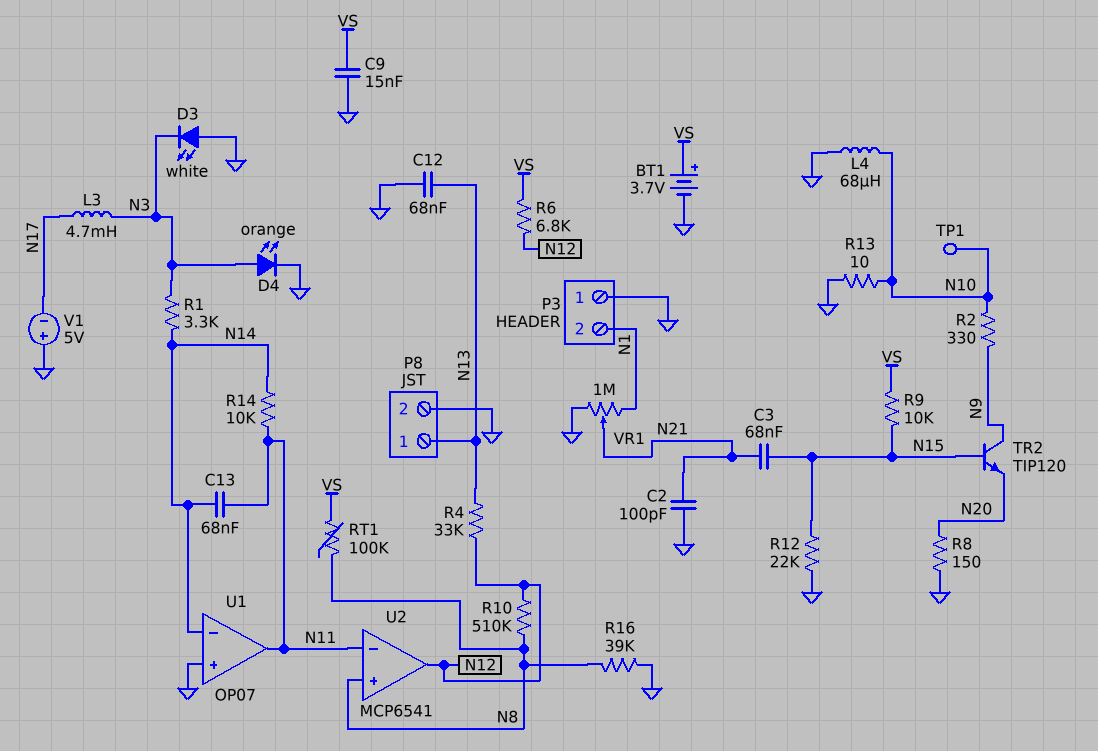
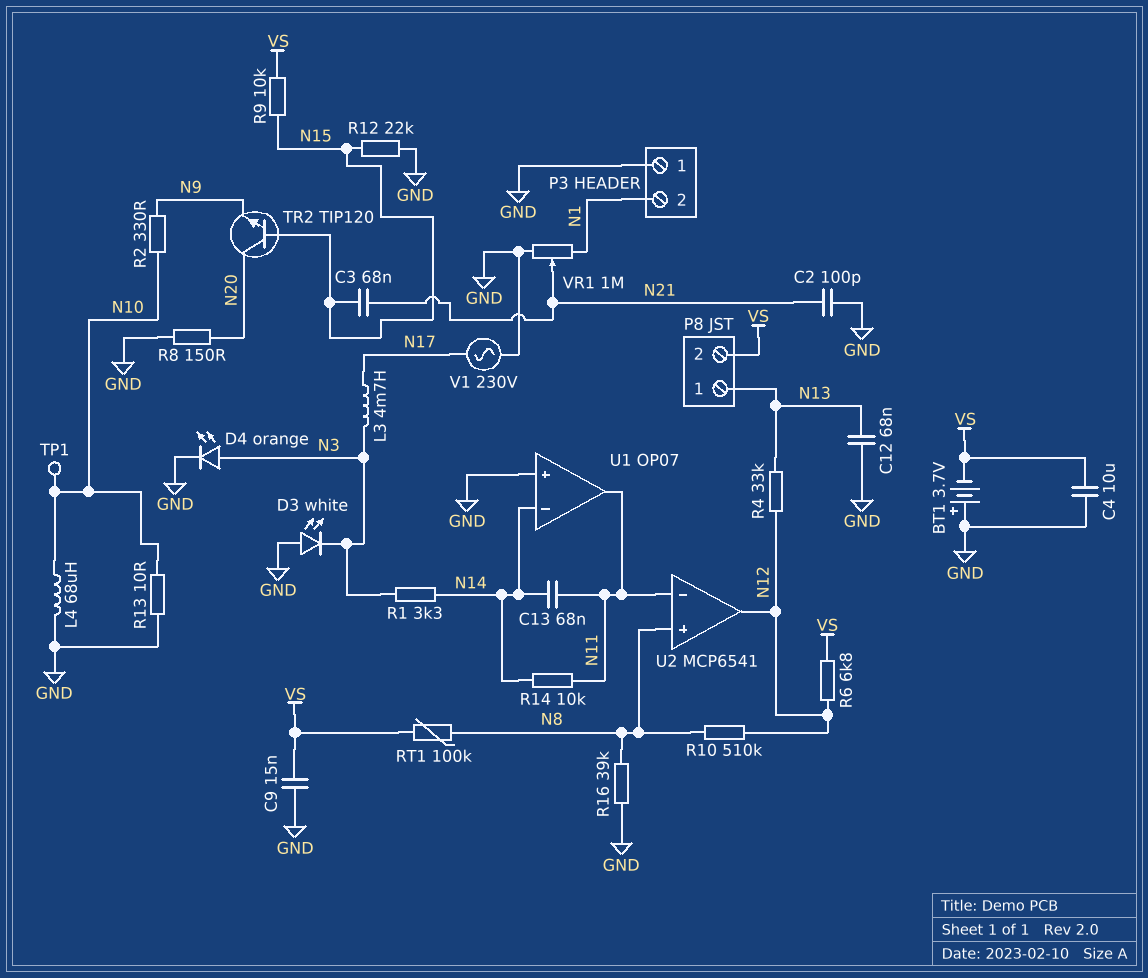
BT1: 3.7V (plus VS, minus GND) -> 3.7V (plus GND, minus VS)
C4: none -> 10uF (GND, VS)
P8 pin 2: GND -> VS
TR2: NPN TIP120 (B N15, C N9, E N20) -> NPN TIP120 (B N15, C N20, E N9)
V1: 5V (plus GND, minus N17) -> AC 230V (GND, N17)

